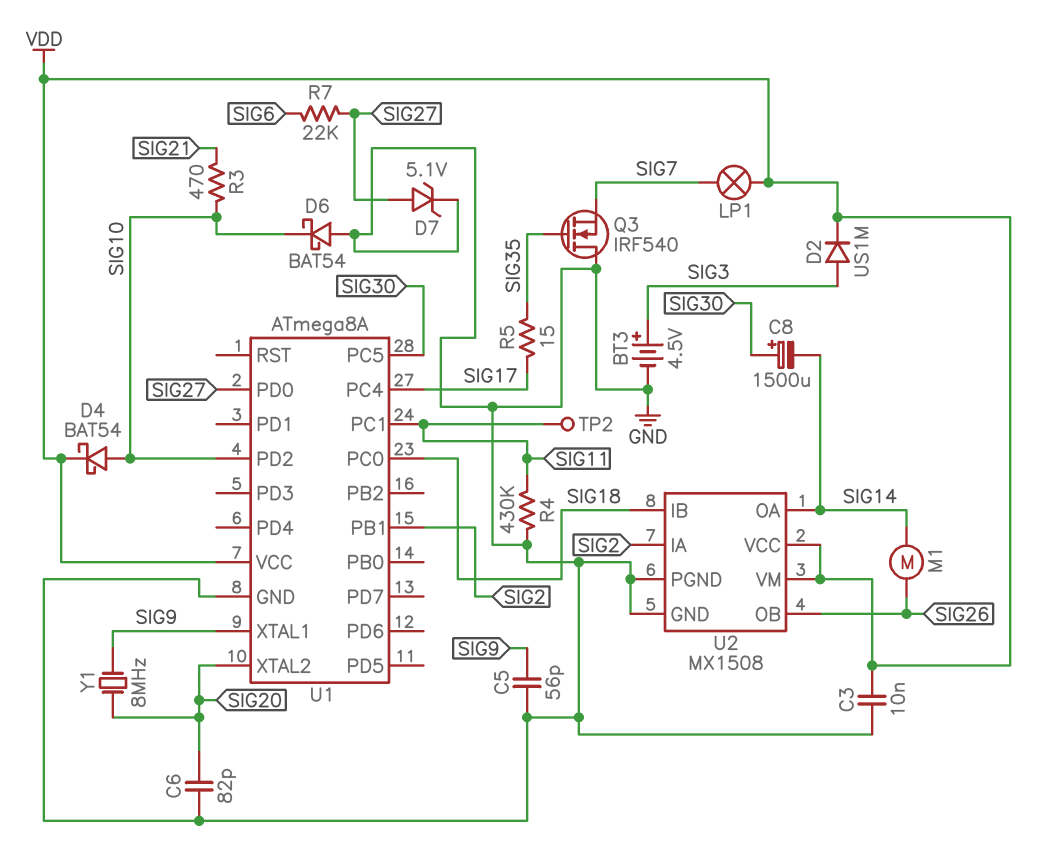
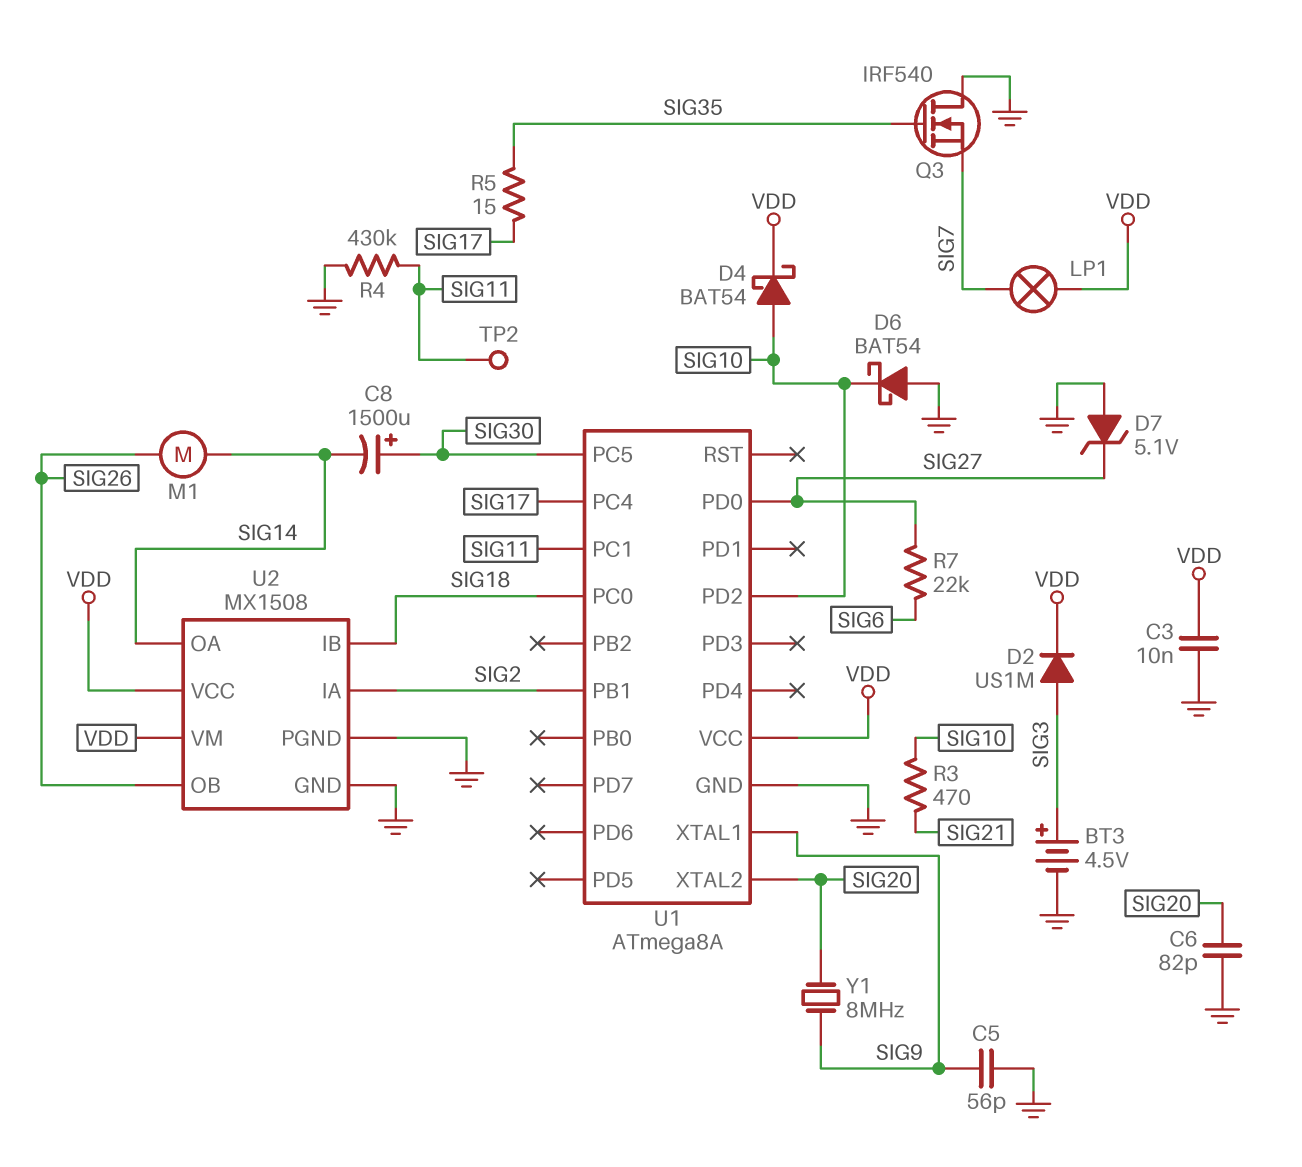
D7: zener 5.1V (A SIG27, K GND) -> zener 5.1V (A GND, K SIG27)

